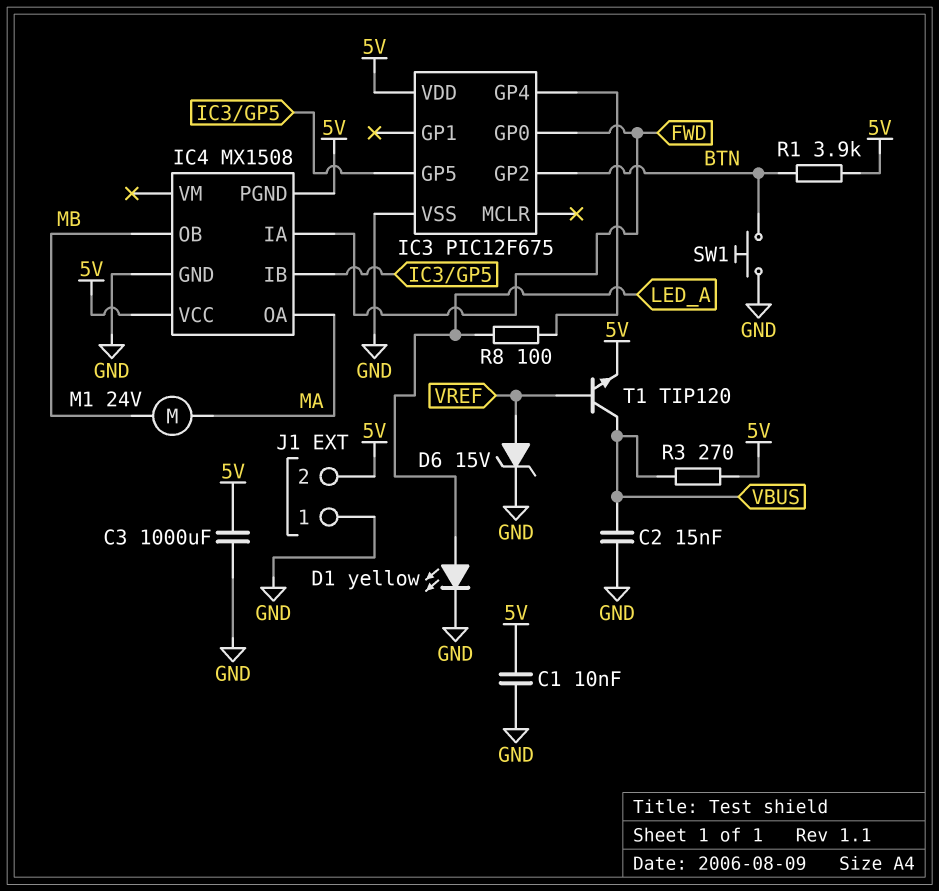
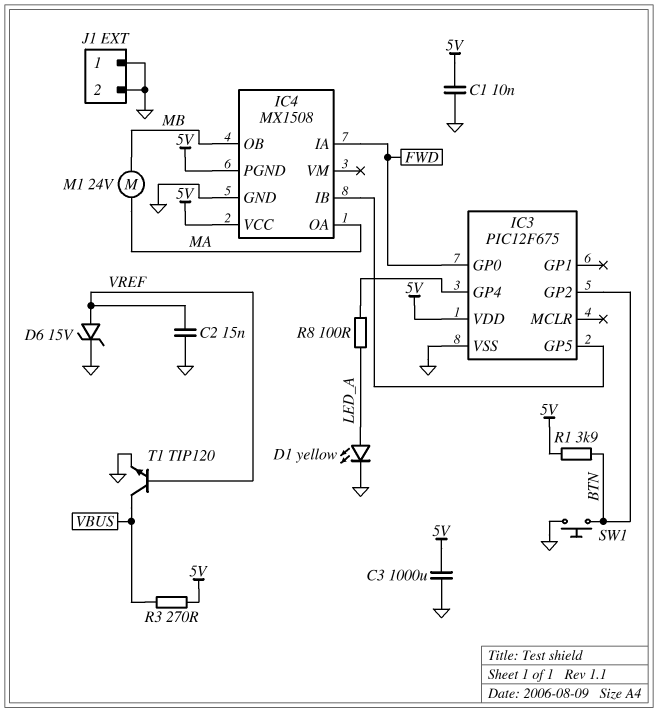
C2: 15nF (GND, VBUS) -> 15nF (GND, VREF)
J1 pin 2: 5V -> GND
T1: NPN TIP120 (B VREF, C VBUS, E 5V) -> NPN TIP120 (B VREF, C VBUS, E GND)

